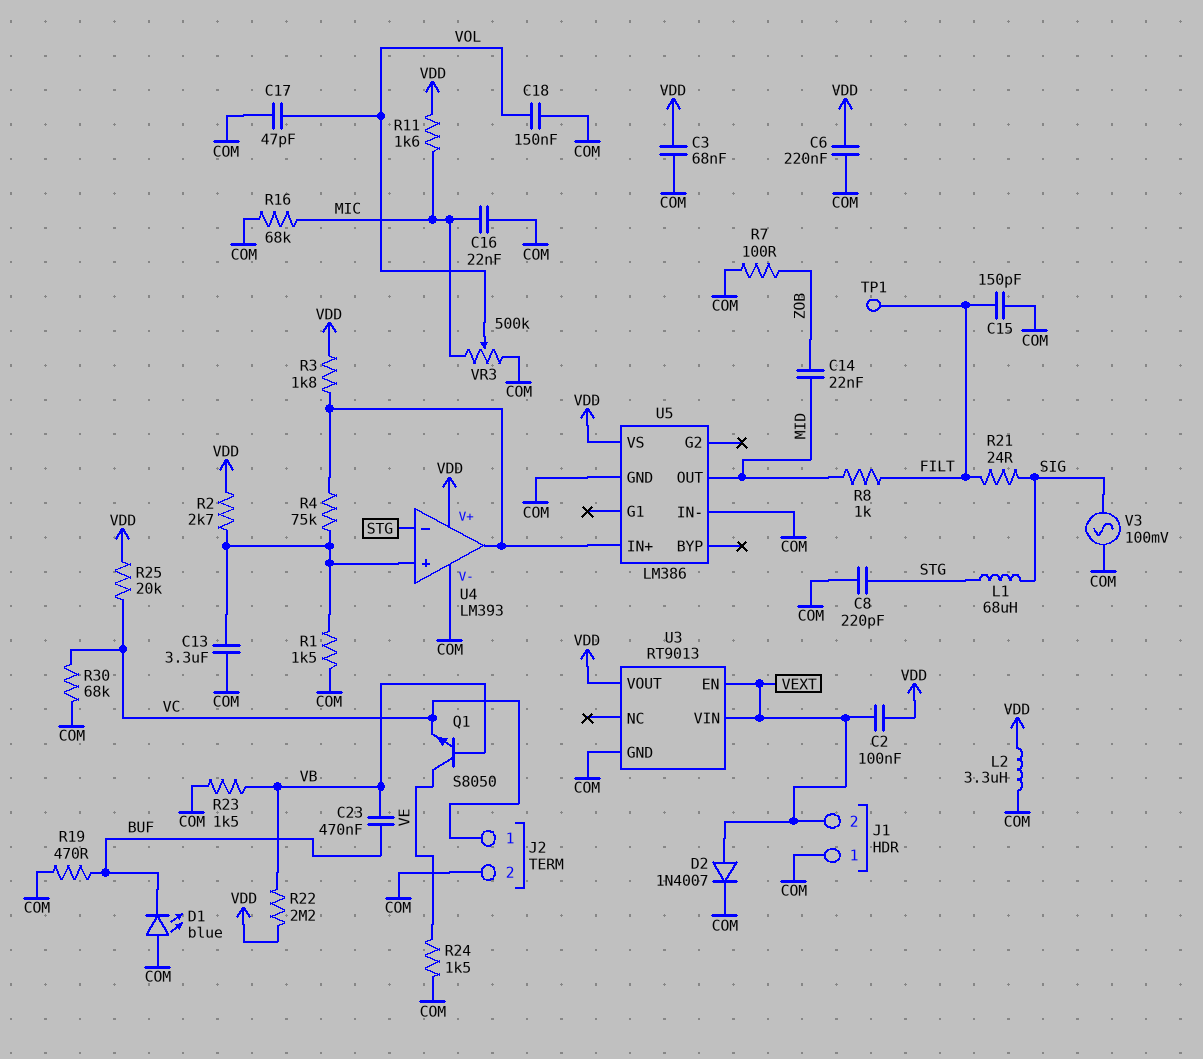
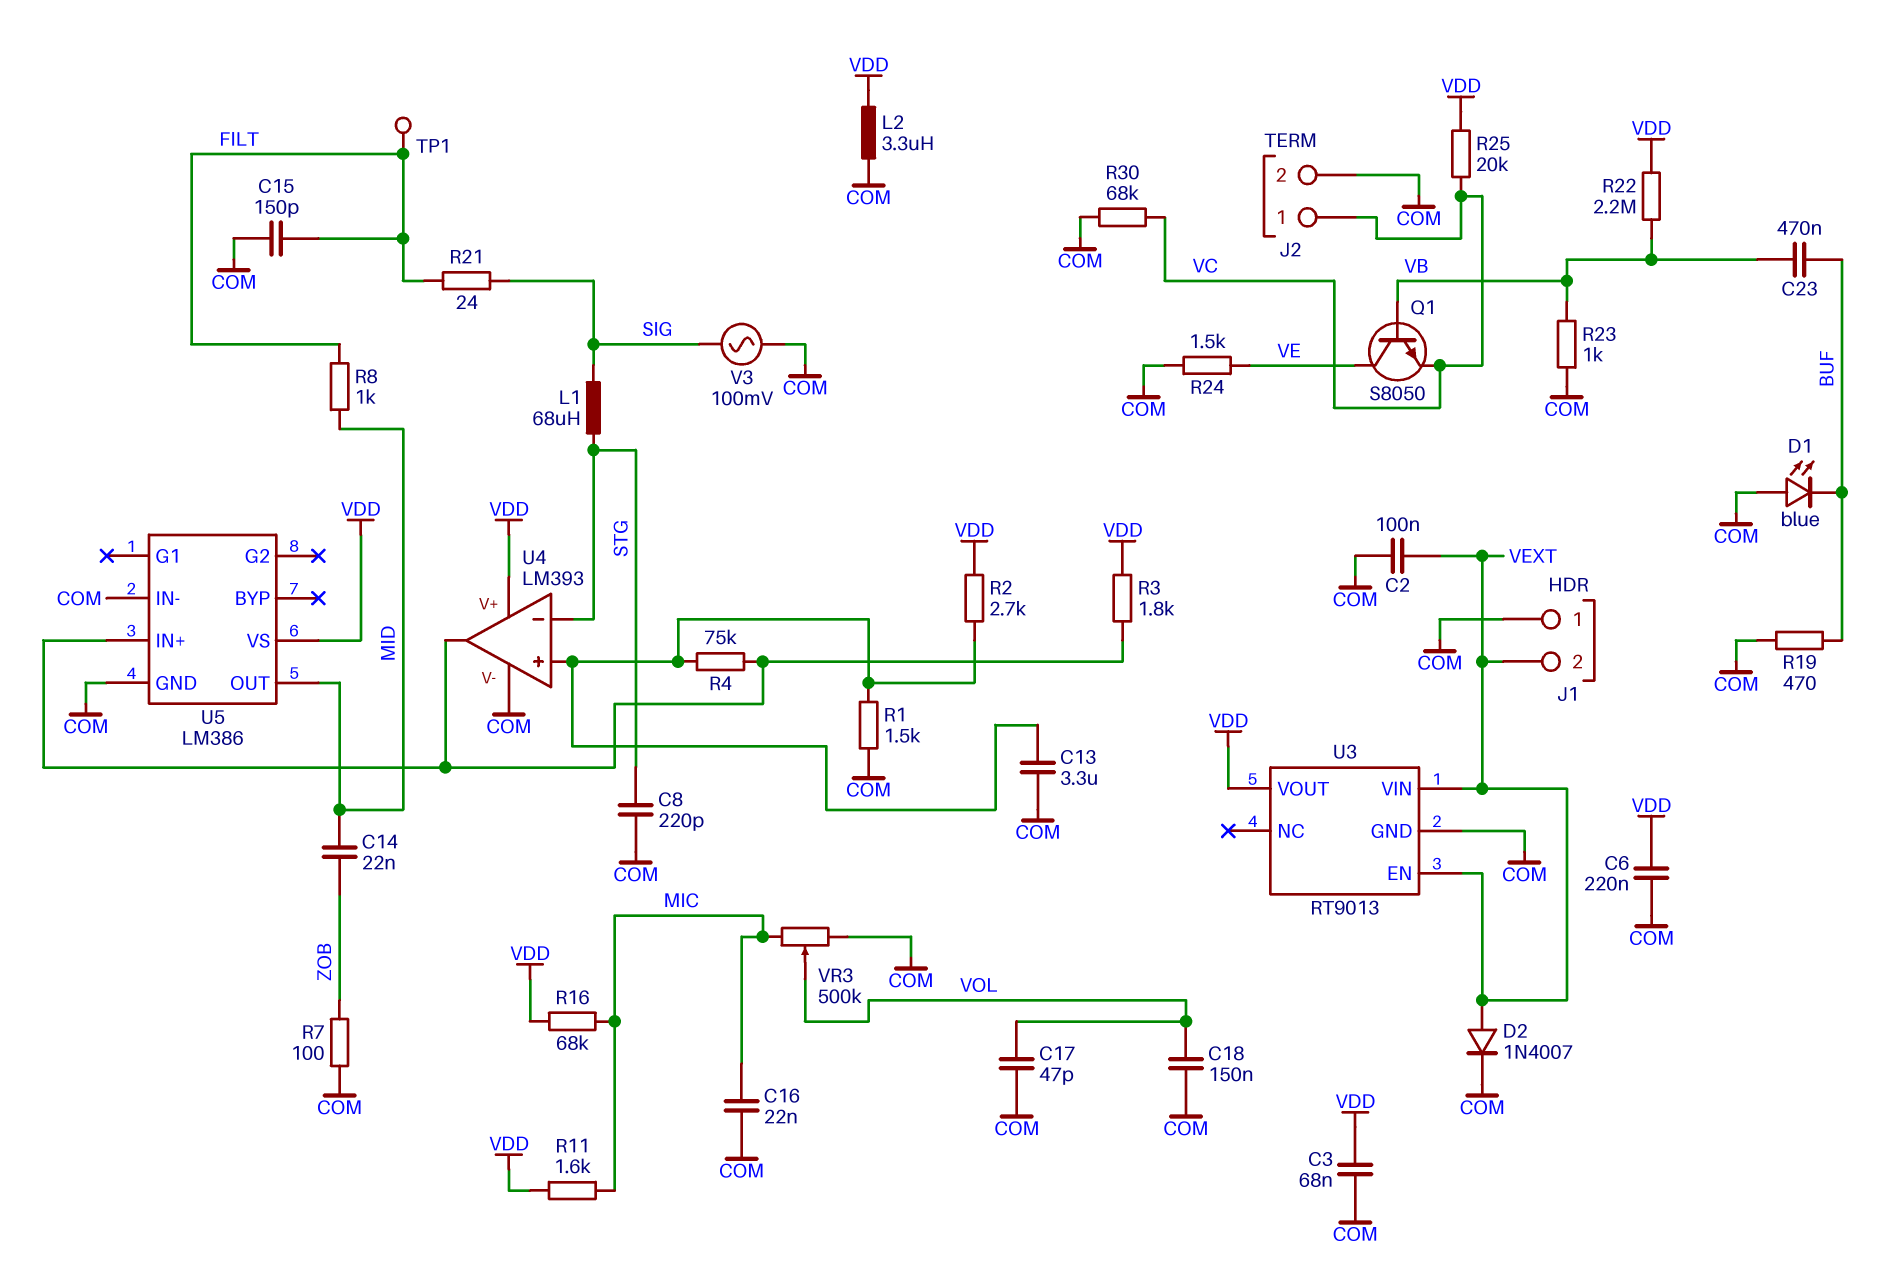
C2: 100nF (VDD, VEXT) -> 100nF (COM, VEXT)
R16: 68k (COM, MIC) -> 68k (MIC, VDD)
R23: 1.5k (COM, VB) -> 1k (COM, VB)

